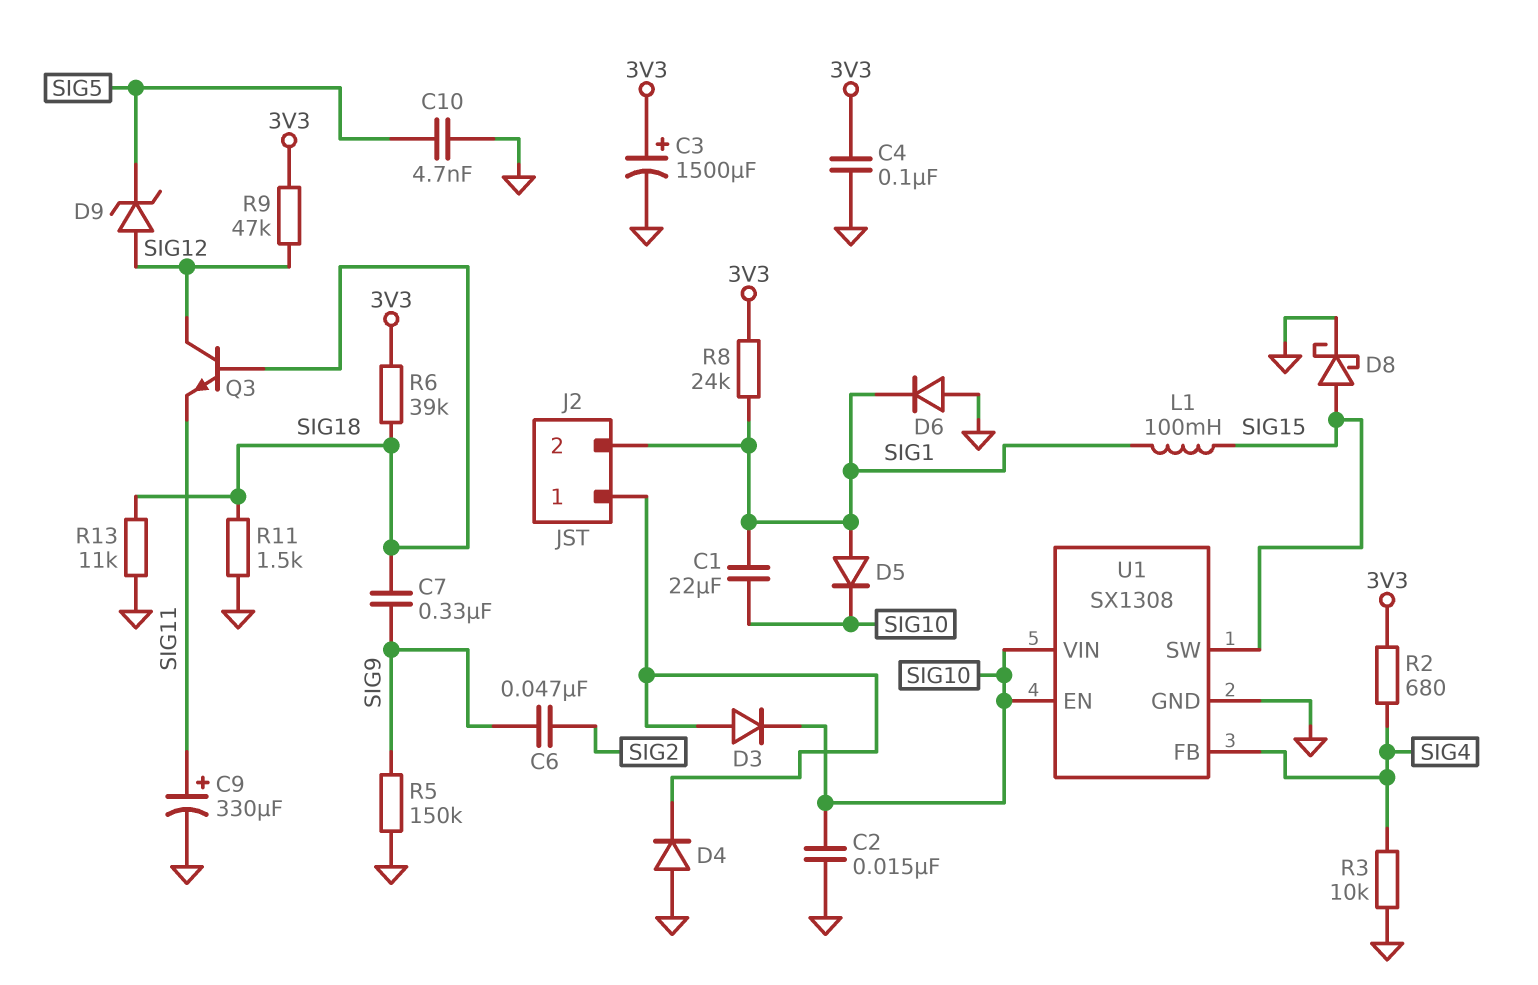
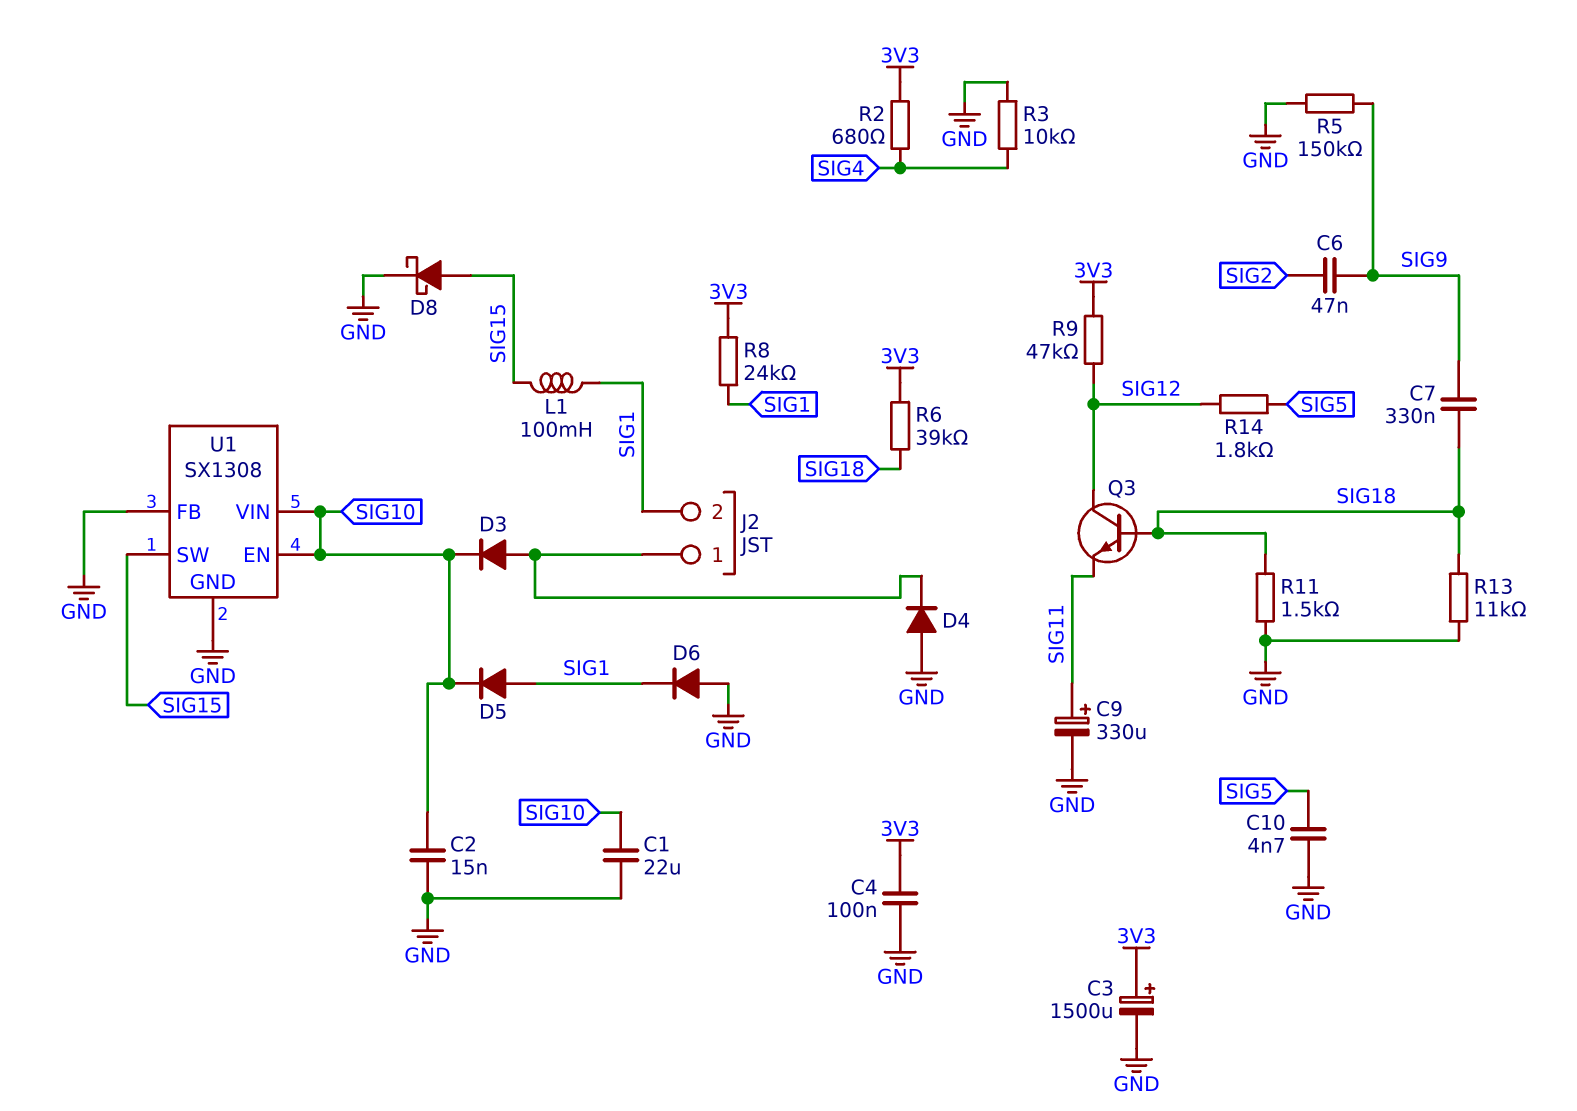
C1: 22uF (SIG1, SIG10) -> 22uF (GND, SIG10)
D9: zener (A SIG12, K SIG5) -> none
R14: none -> 1.8k (SIG5, SIG12)
U1 pin FB: SIG4 -> GND

